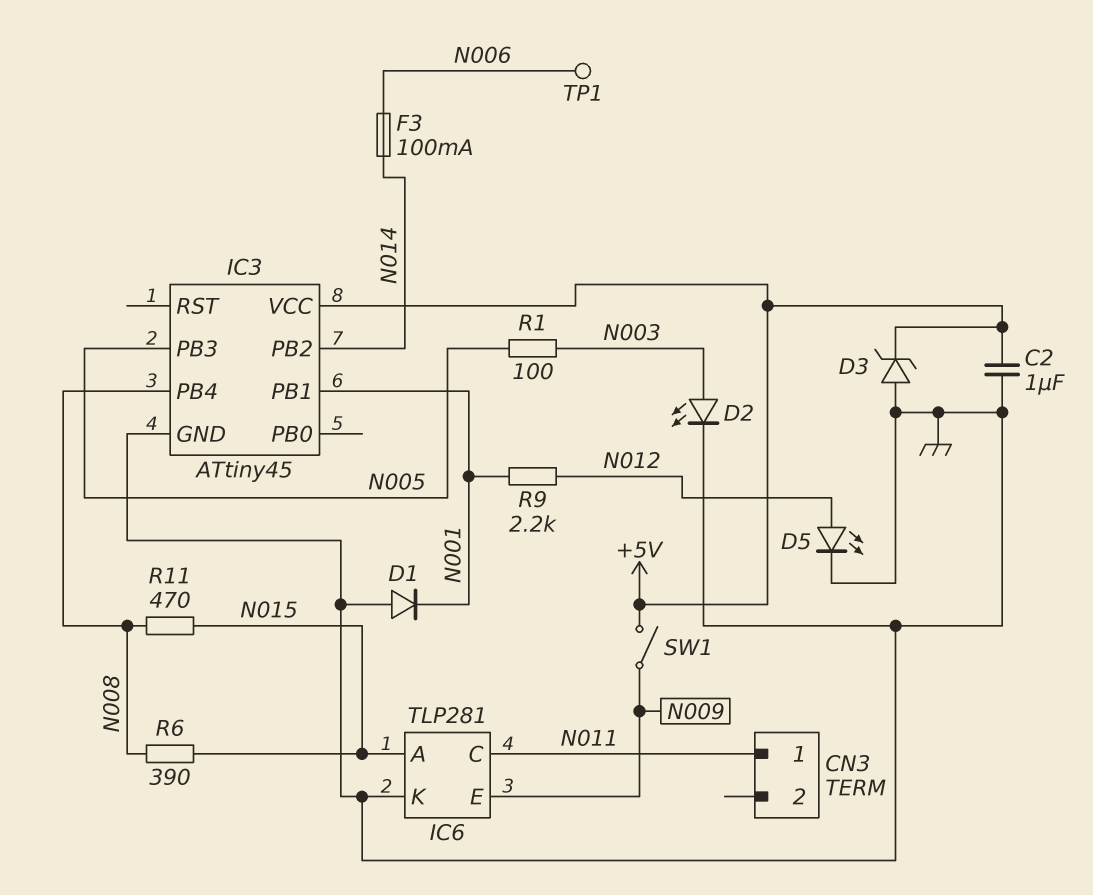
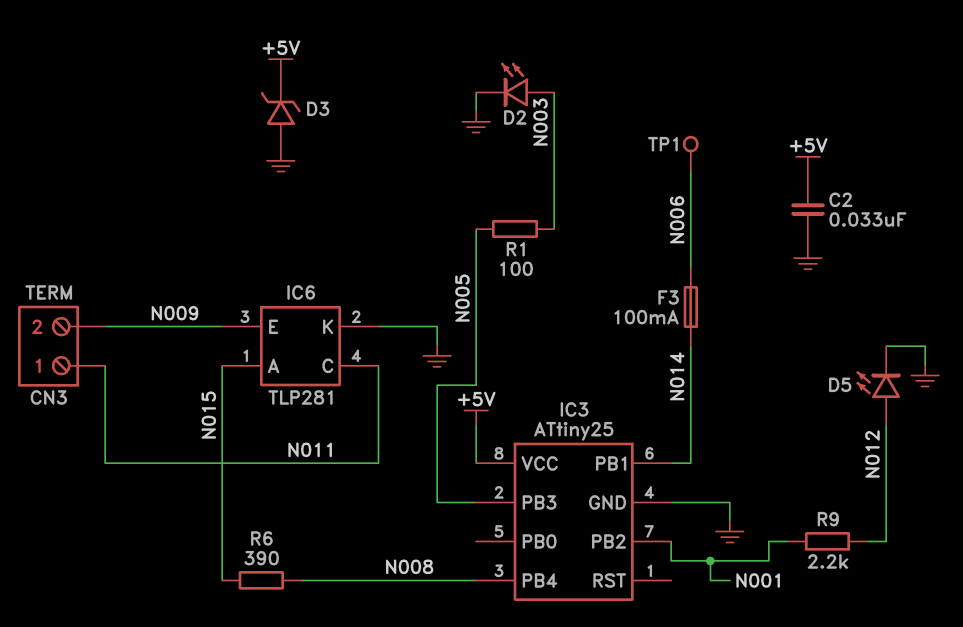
C2: 1uF (+5V, GND) -> 33nF (+5V, GND)
CN3 pin 2: none -> N009
D1: diode (A GND, K N001) -> none
IC3: ATtiny45 -> ATtiny25
IC3 pin PB1: N001 -> N014
IC3 pin PB2: N014 -> N001
R11: 470 (N008, N015) -> none
SW1: switch (+5V, N009) -> none

